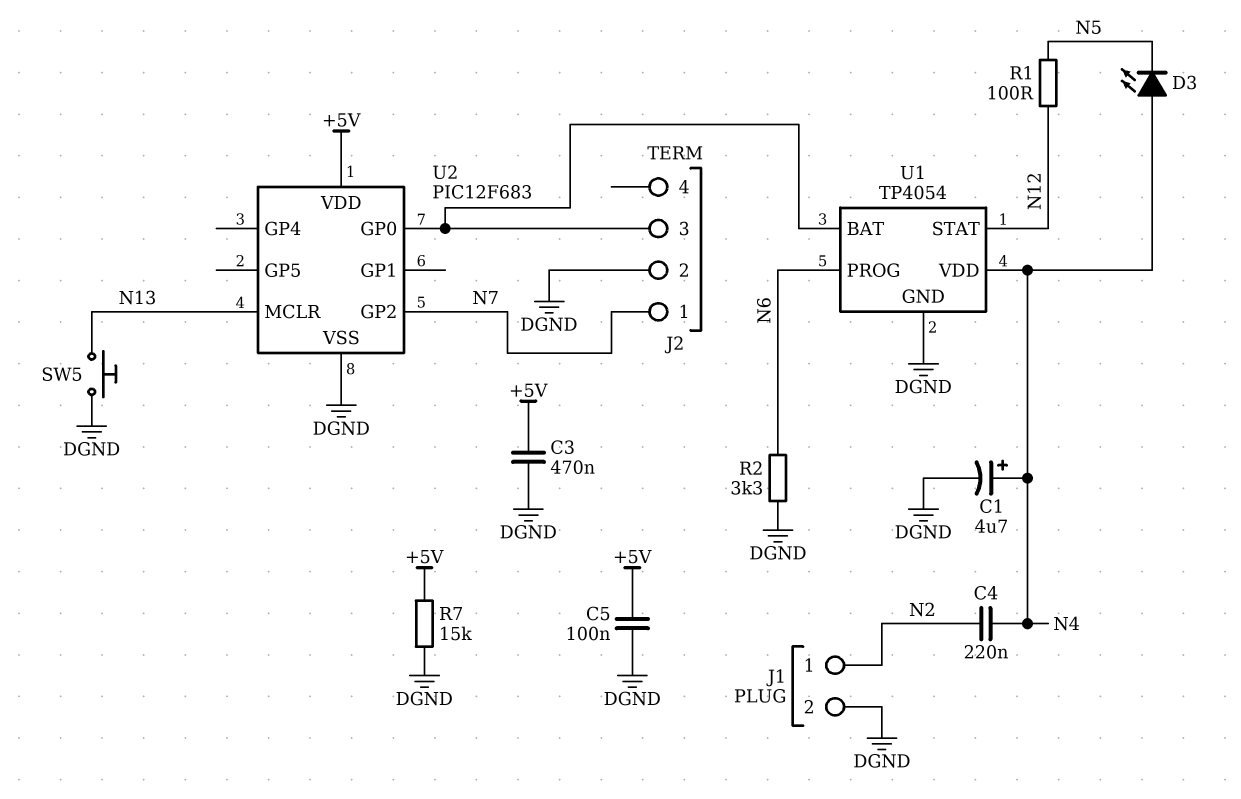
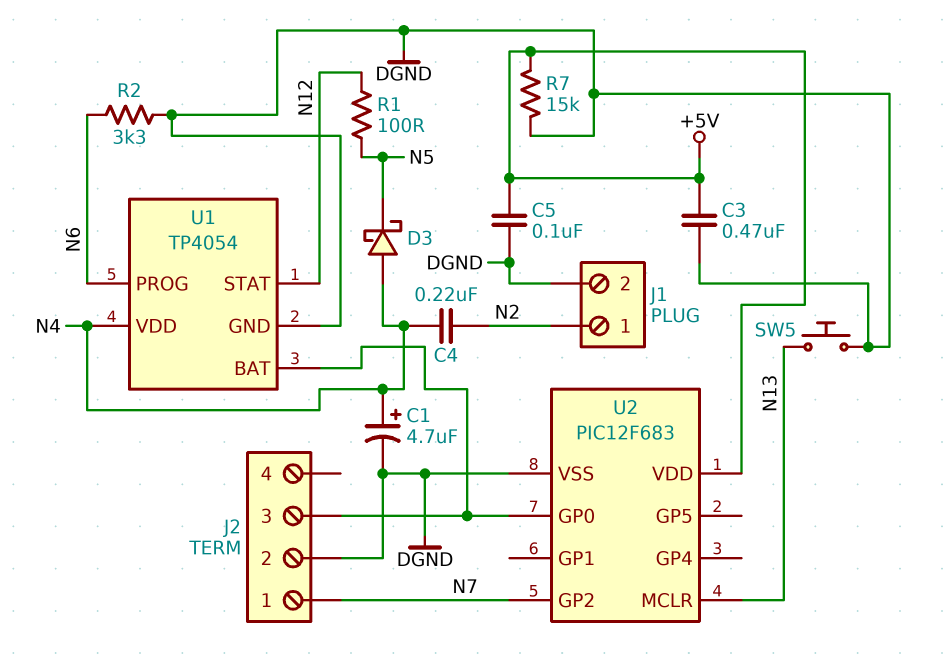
D3: LED (A N4, K N5) -> schottky (A N4, K N5)

